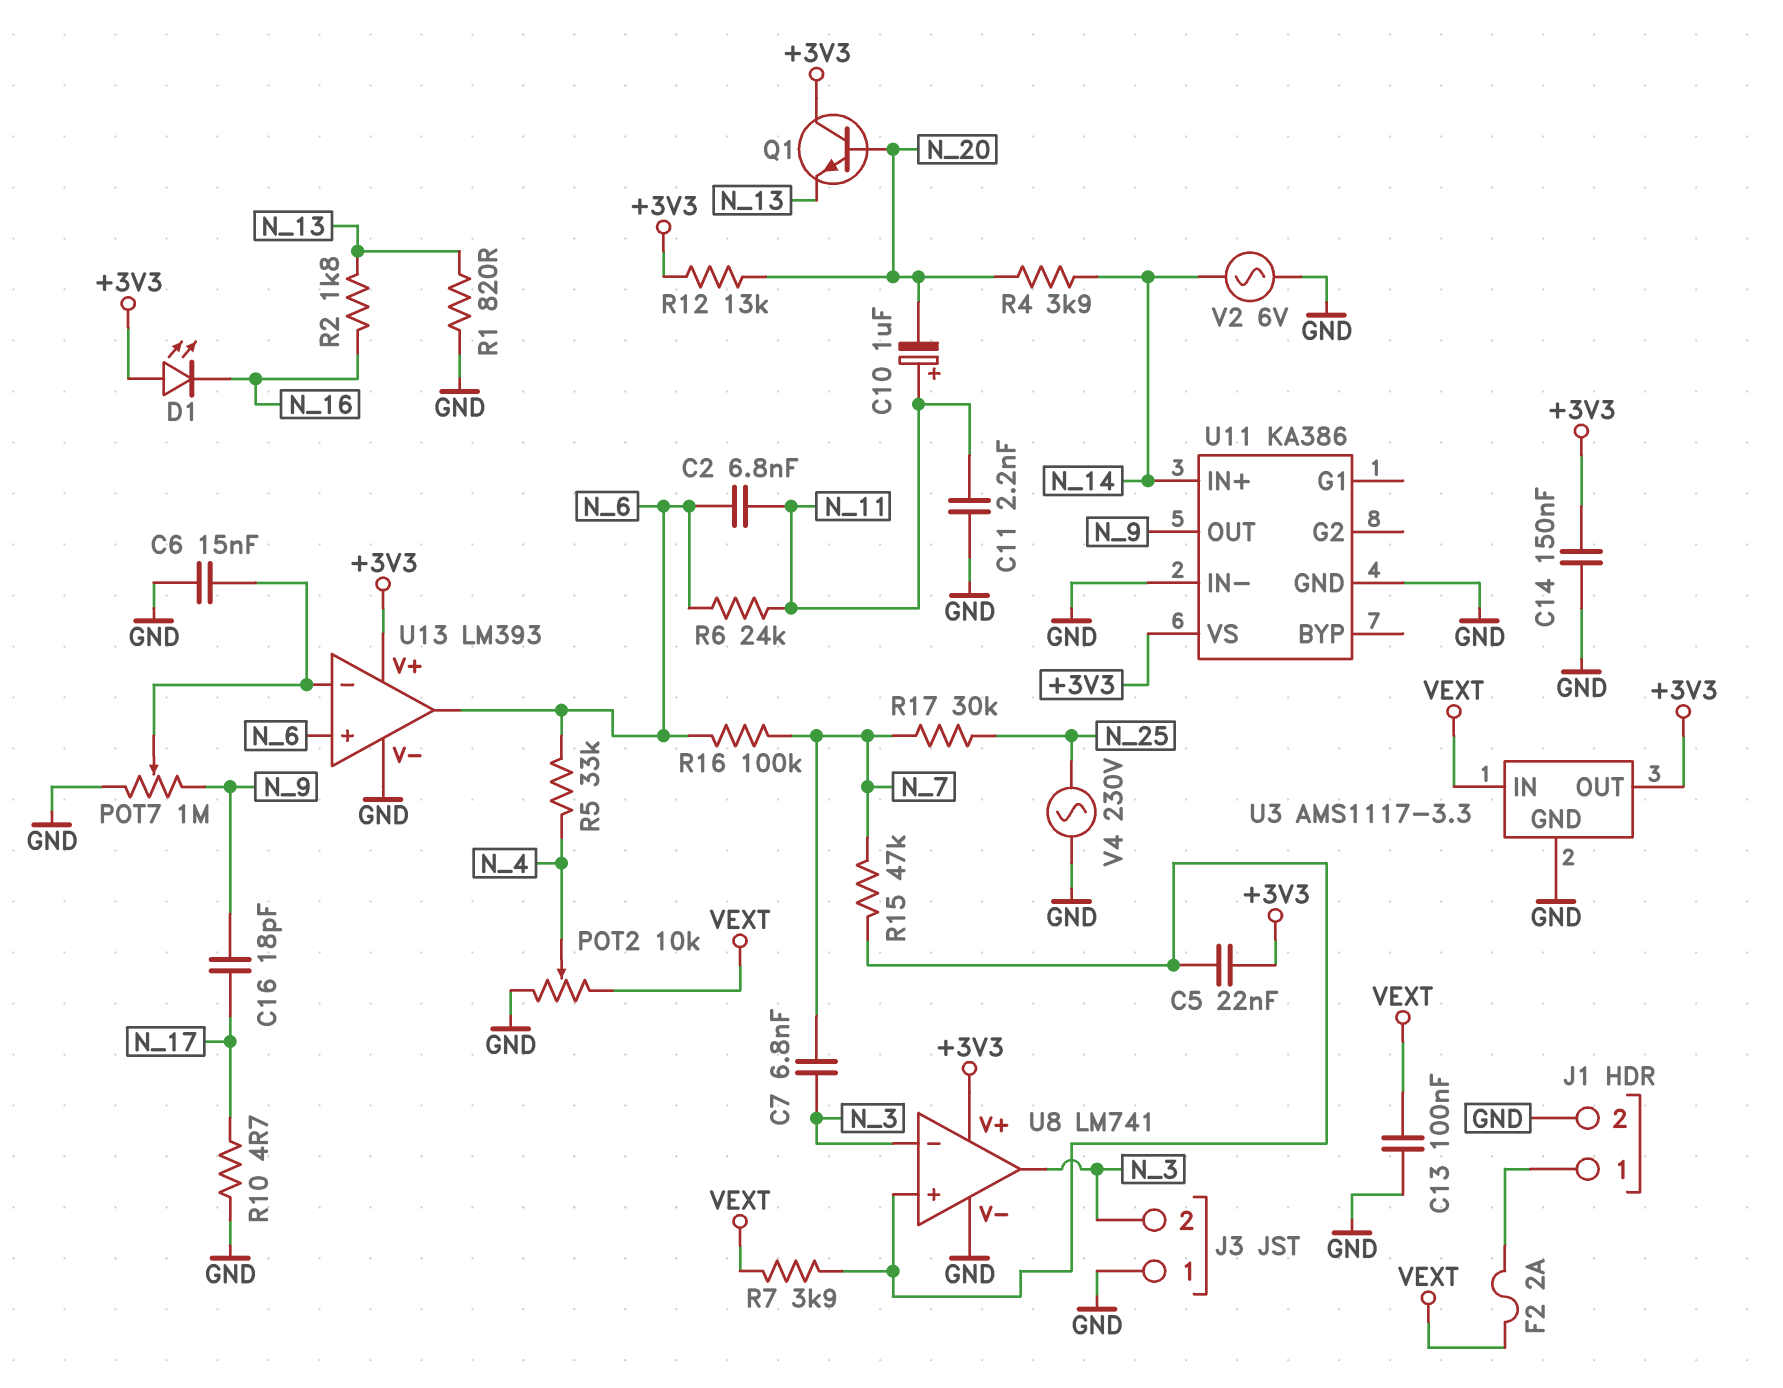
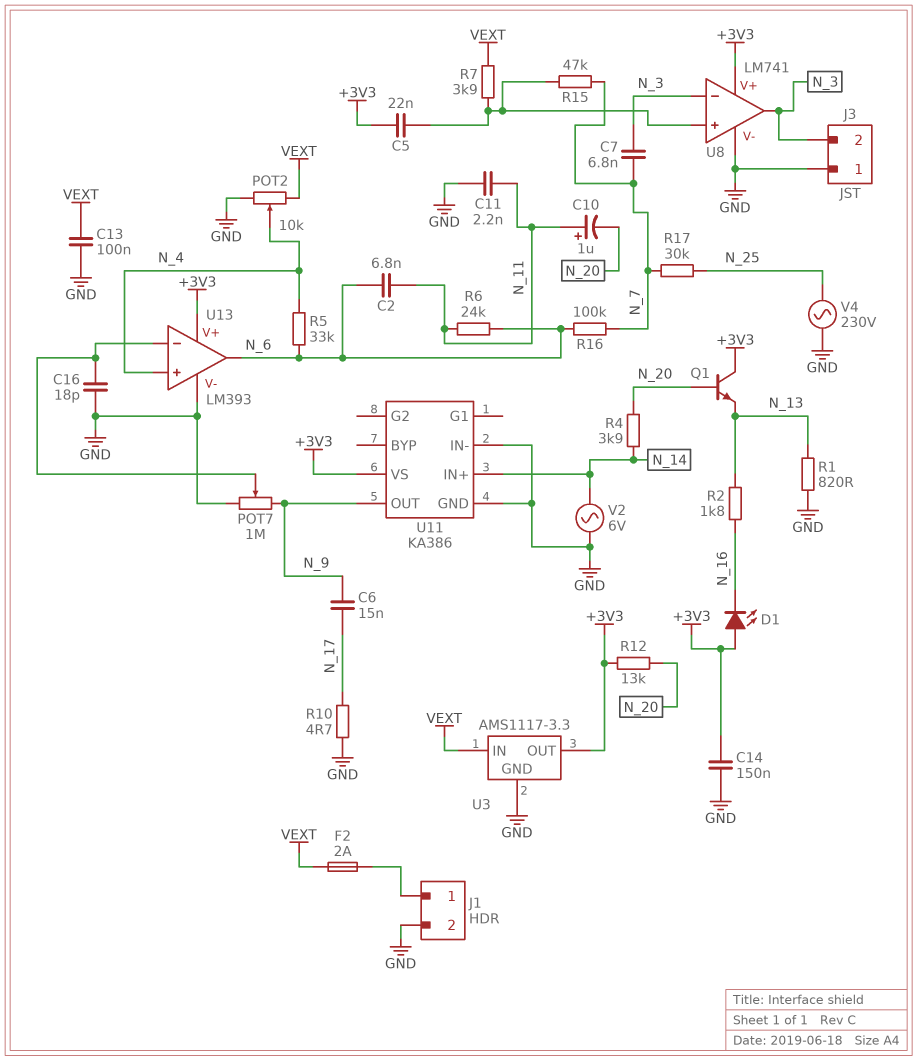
C6: 15nF (GND, U13/in-) -> 15nF (N_9, N_17)
C16: 18pF (N_9, N_17) -> 18pF (GND, U13/in-)
U13 pin in+: N_6 -> N_4

